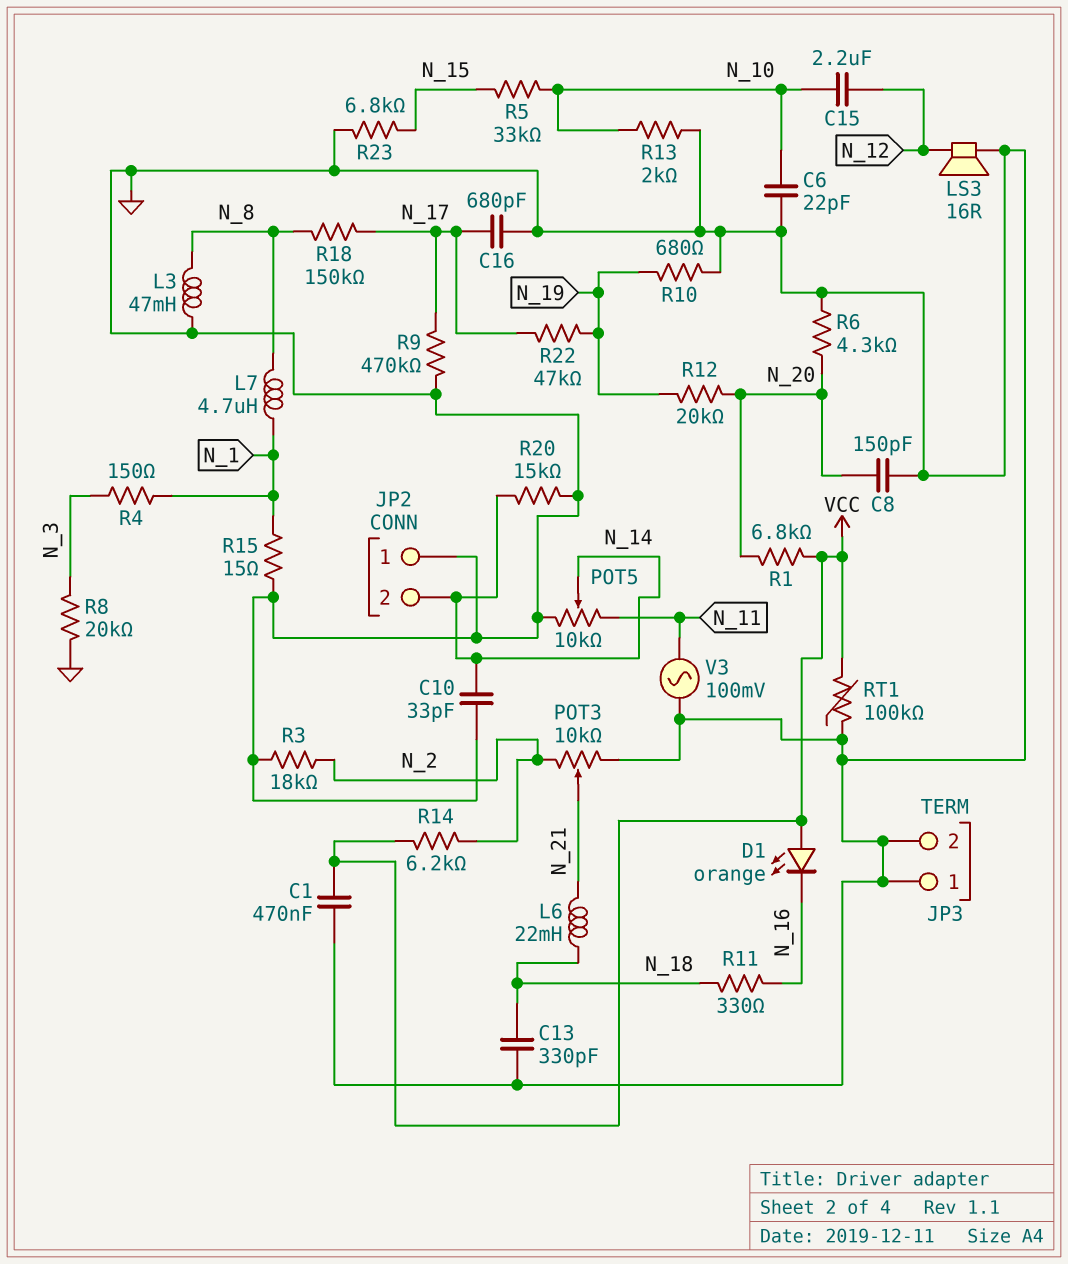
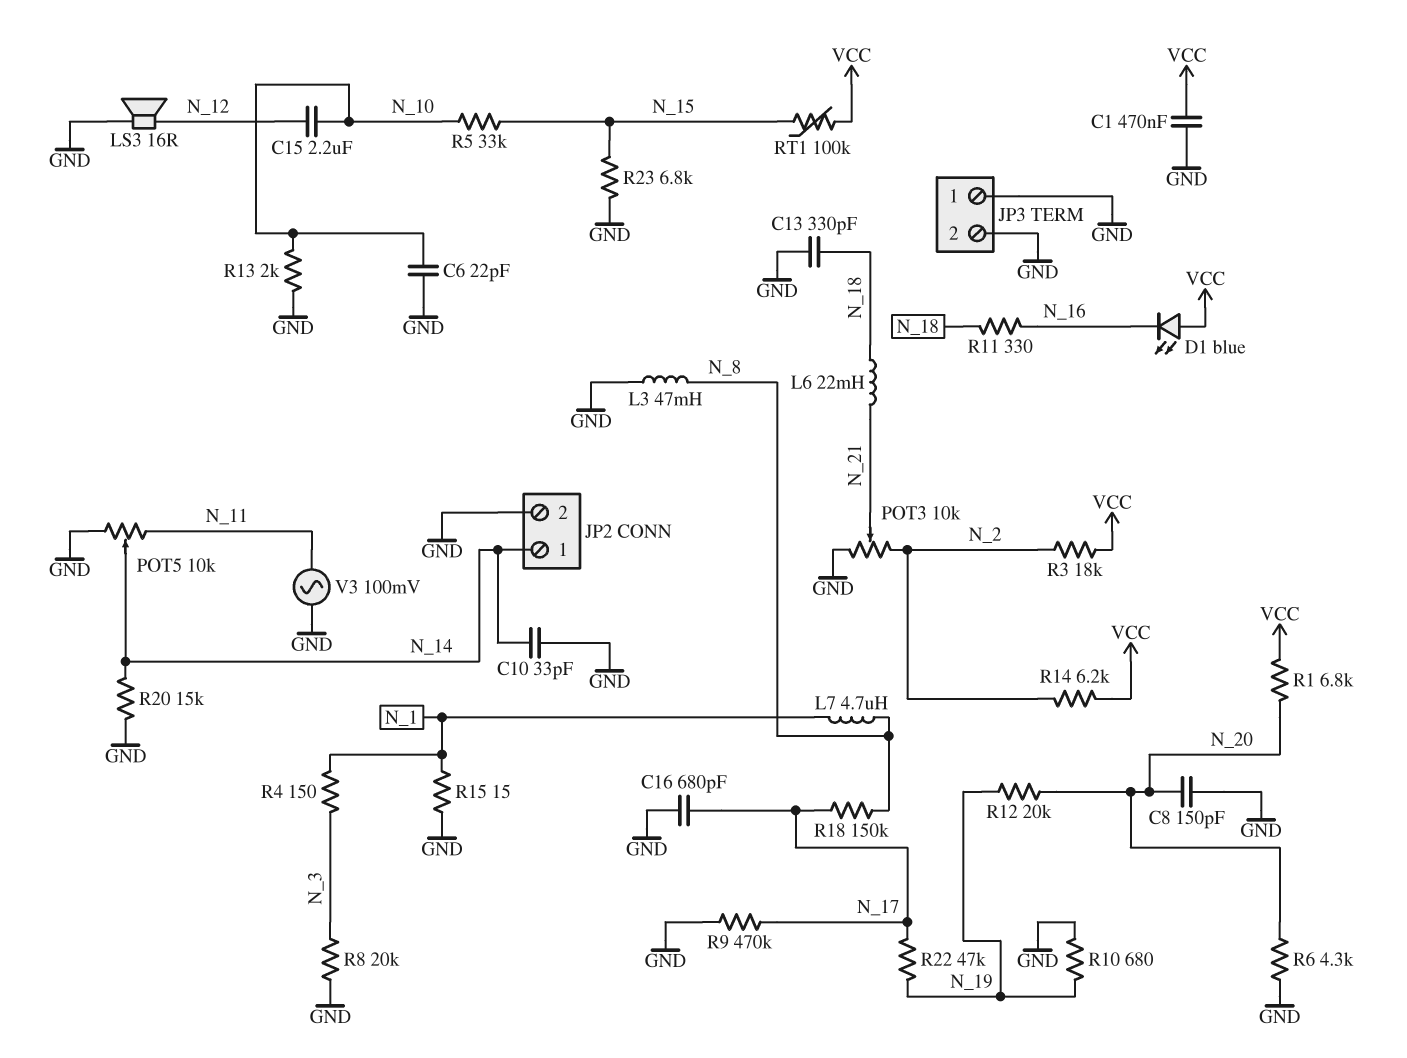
D1: LED orange (A VCC, K N_16) -> LED blue (A VCC, K N_16)
JP2 pin 1: GND -> N_14
JP2 pin 2: N_14 -> GND
R3: 18k (GND, N_2) -> 18k (N_2, VCC)
RT1: 100k (GND, VCC) -> 100k (N_15, VCC)

